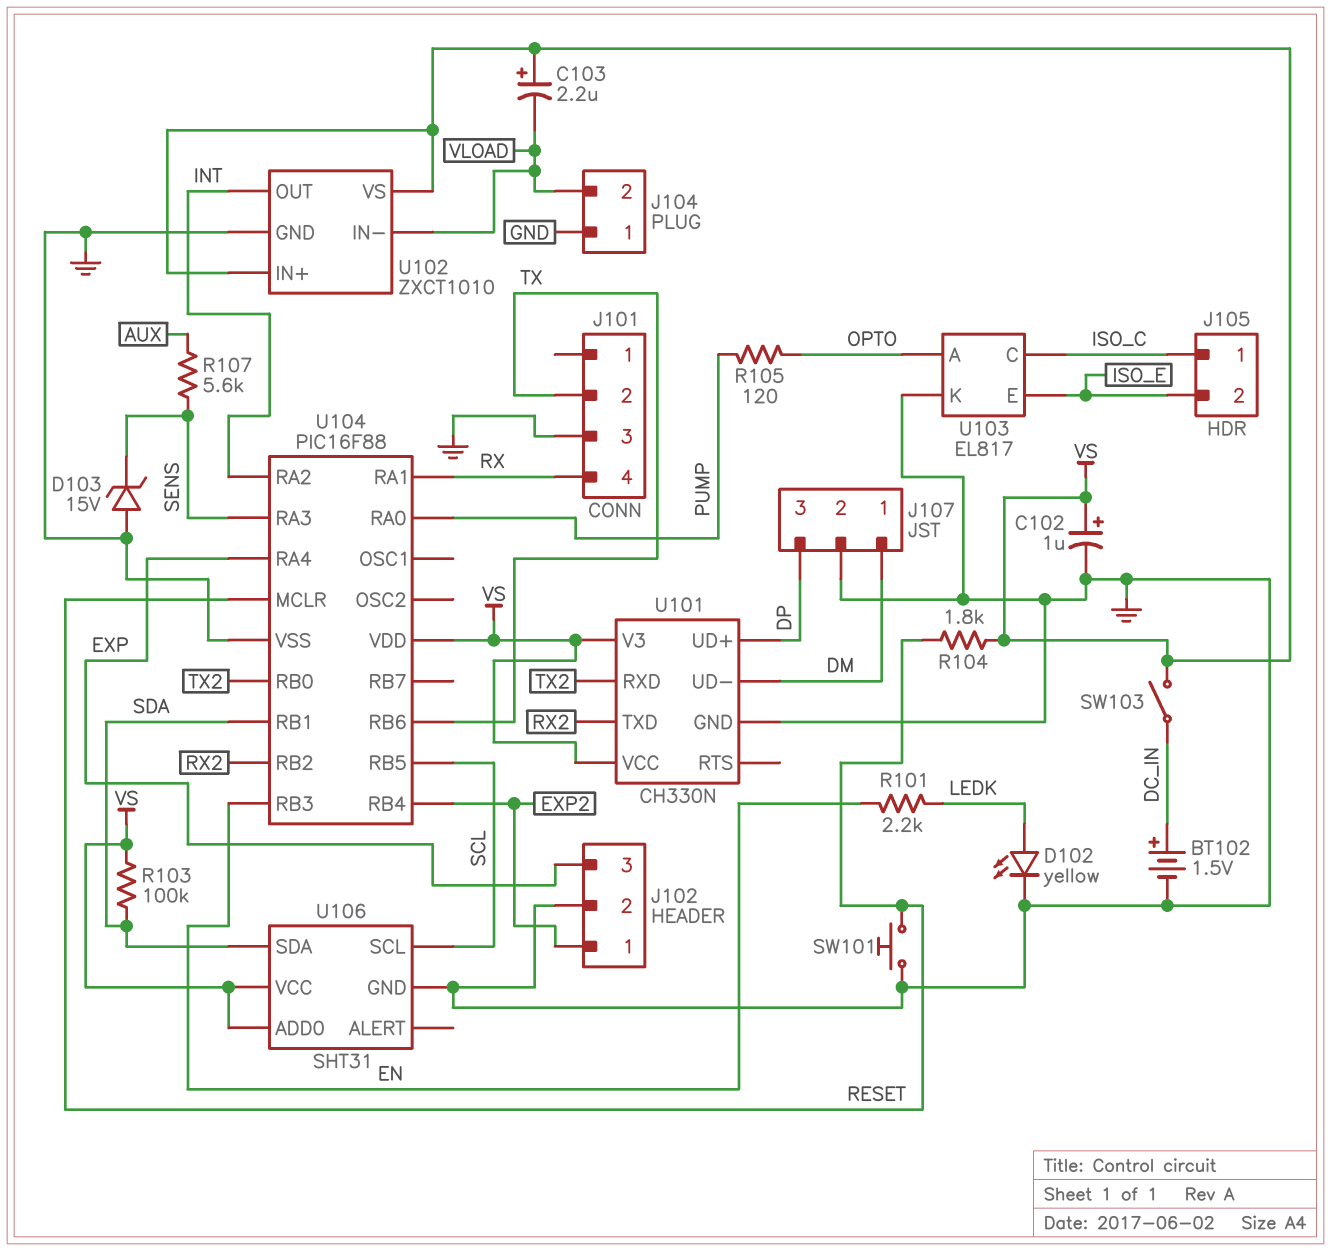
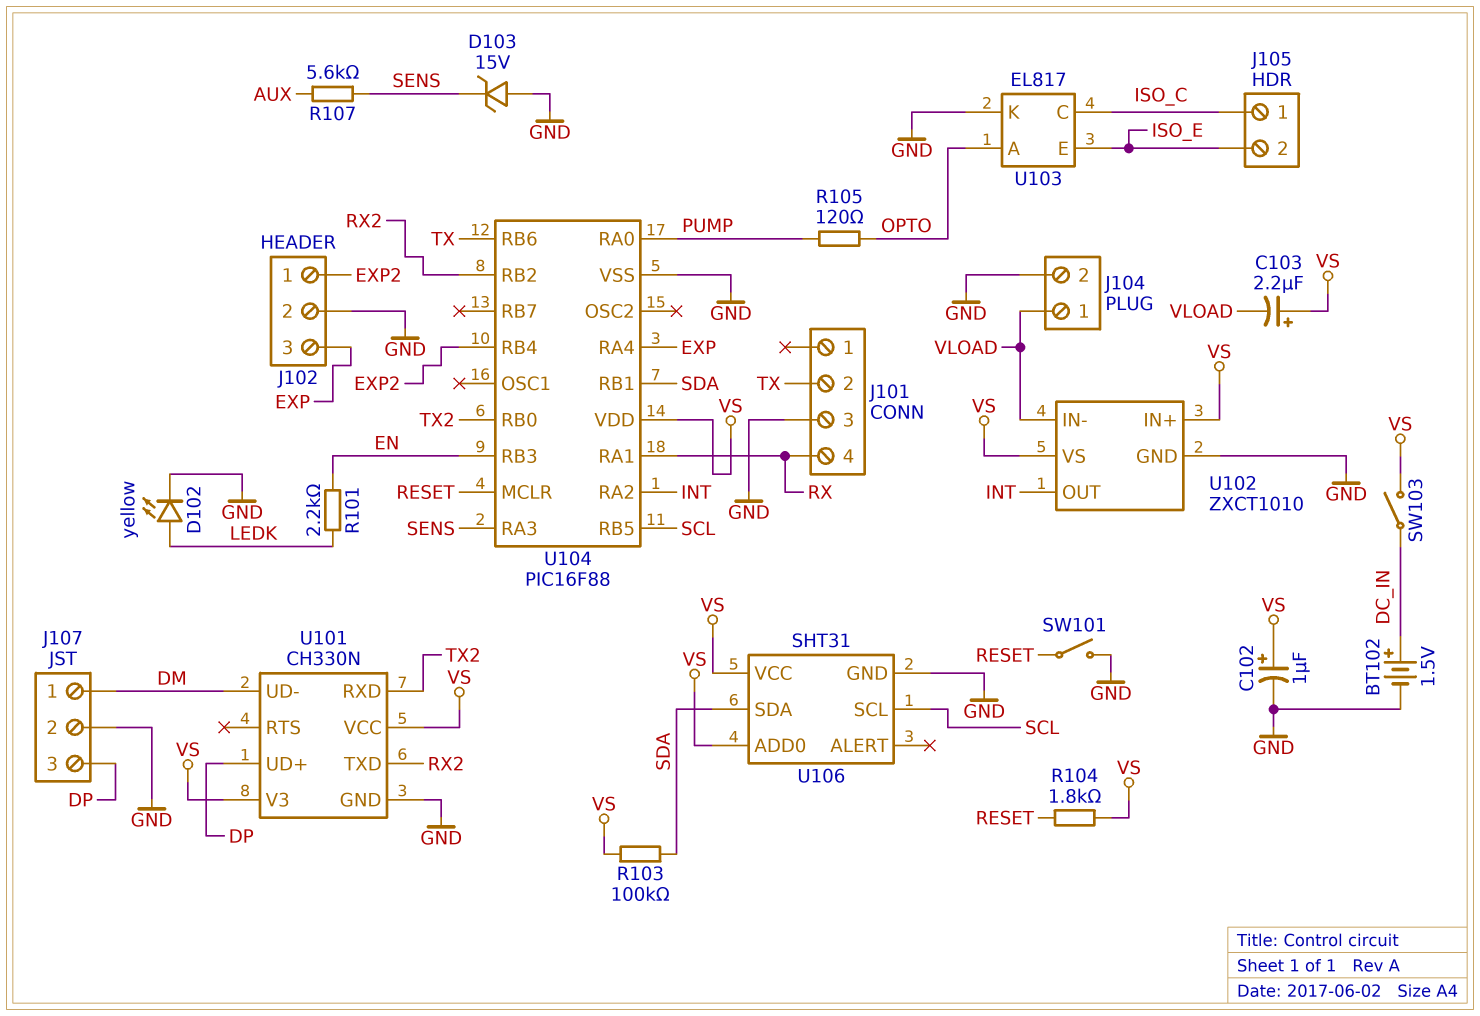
J104 pin 1: GND -> VLOAD
J104 pin 2: VLOAD -> GND
SW101: button (GND, RESET) -> switch (GND, RESET)

